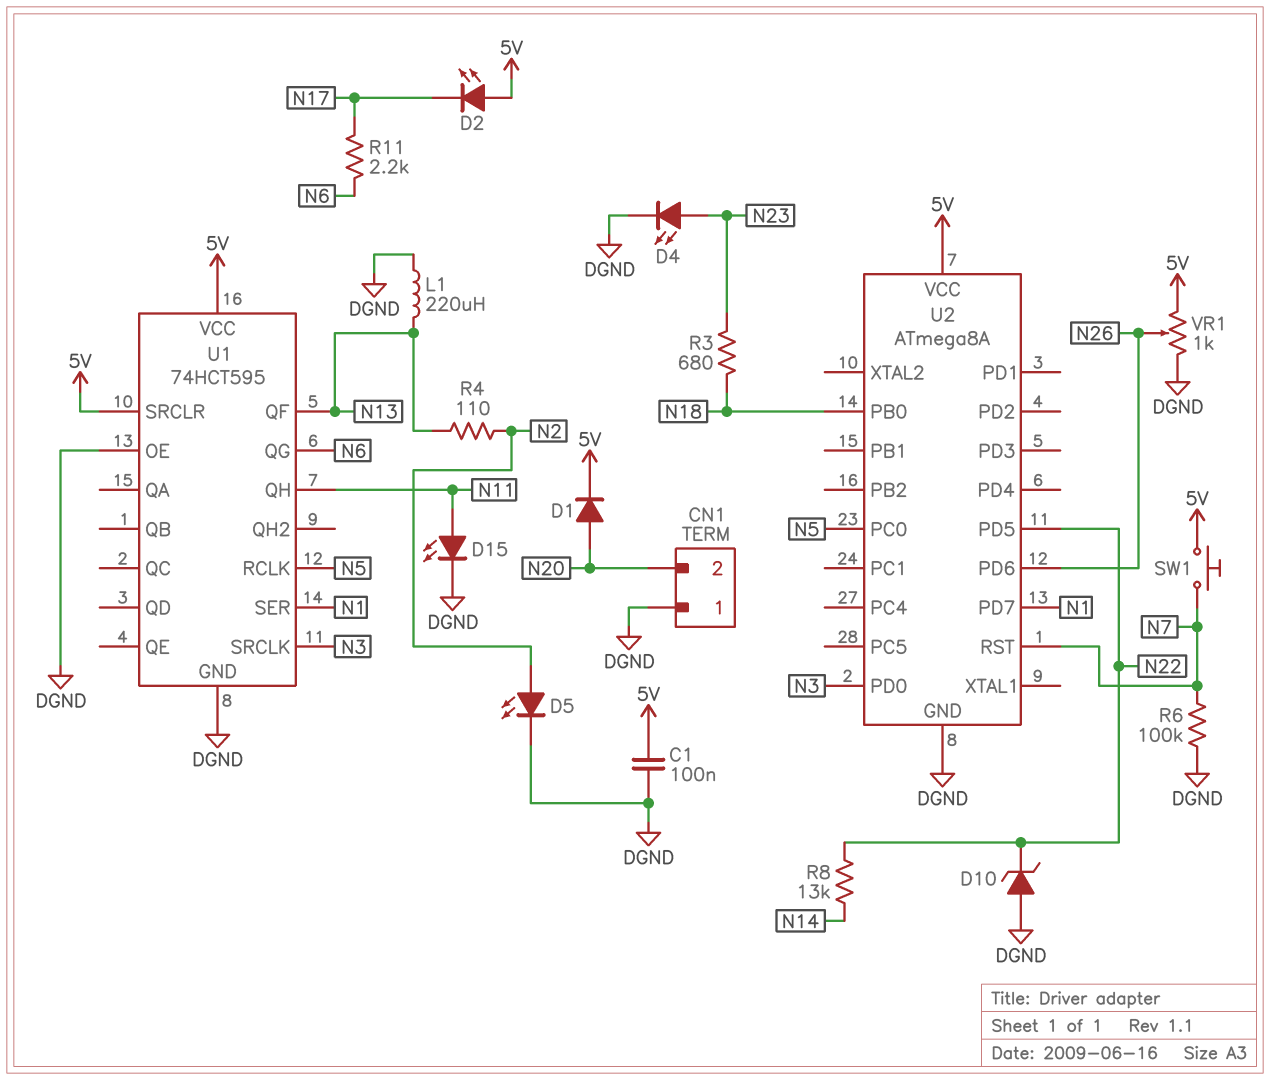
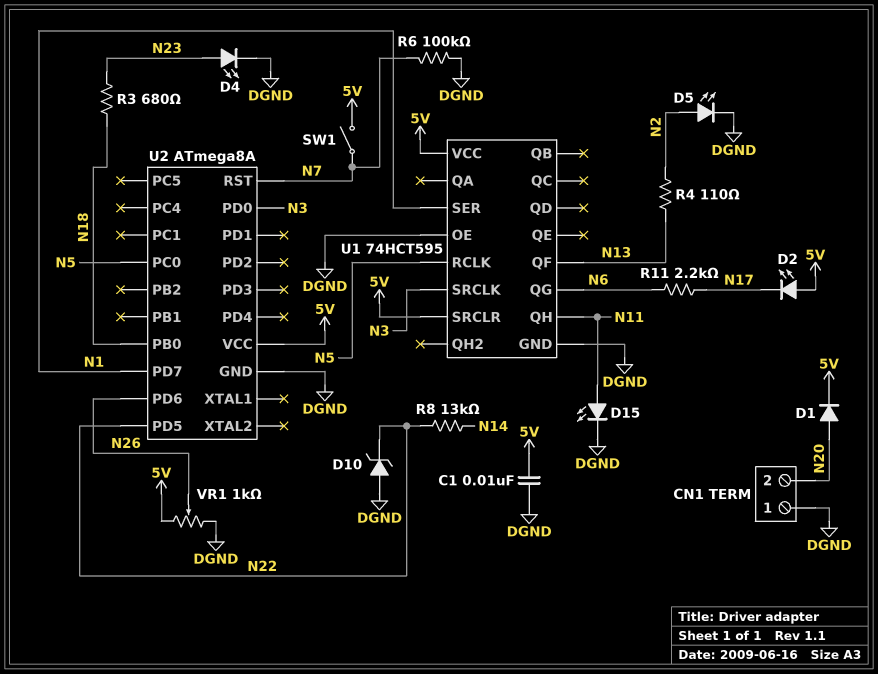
C1: 100nF (5V, DGND) -> 10nF (5V, DGND)
L1: 220uH (DGND, N13) -> none
SW1: button (5V, N7) -> switch (5V, N7)

